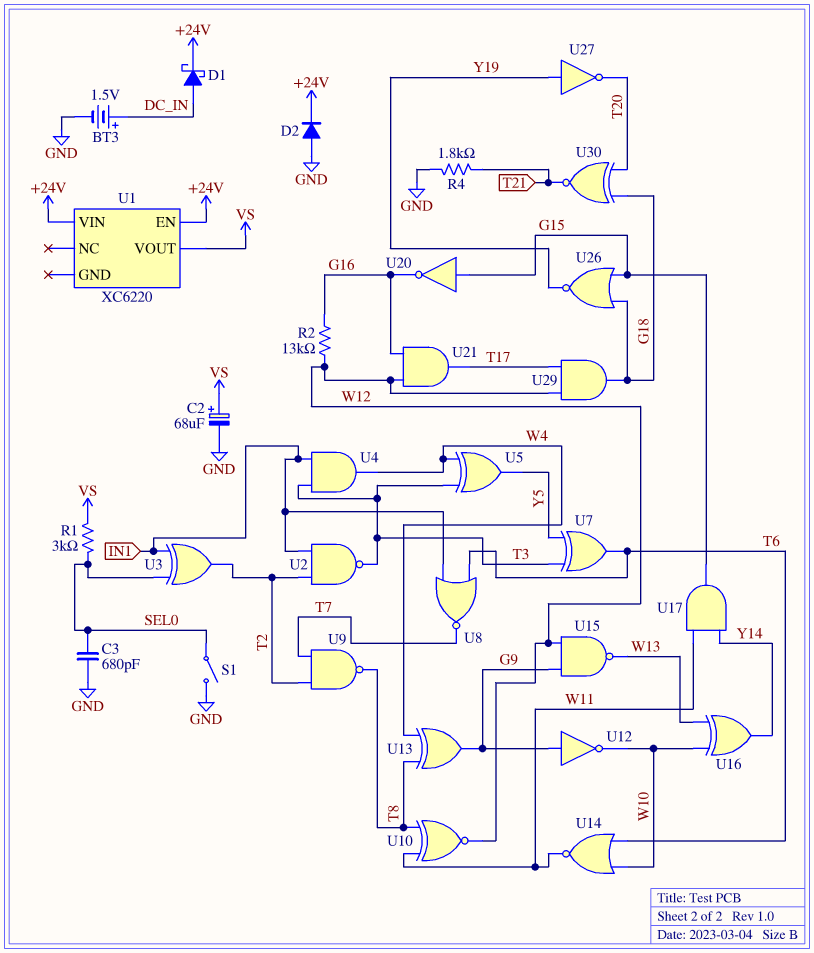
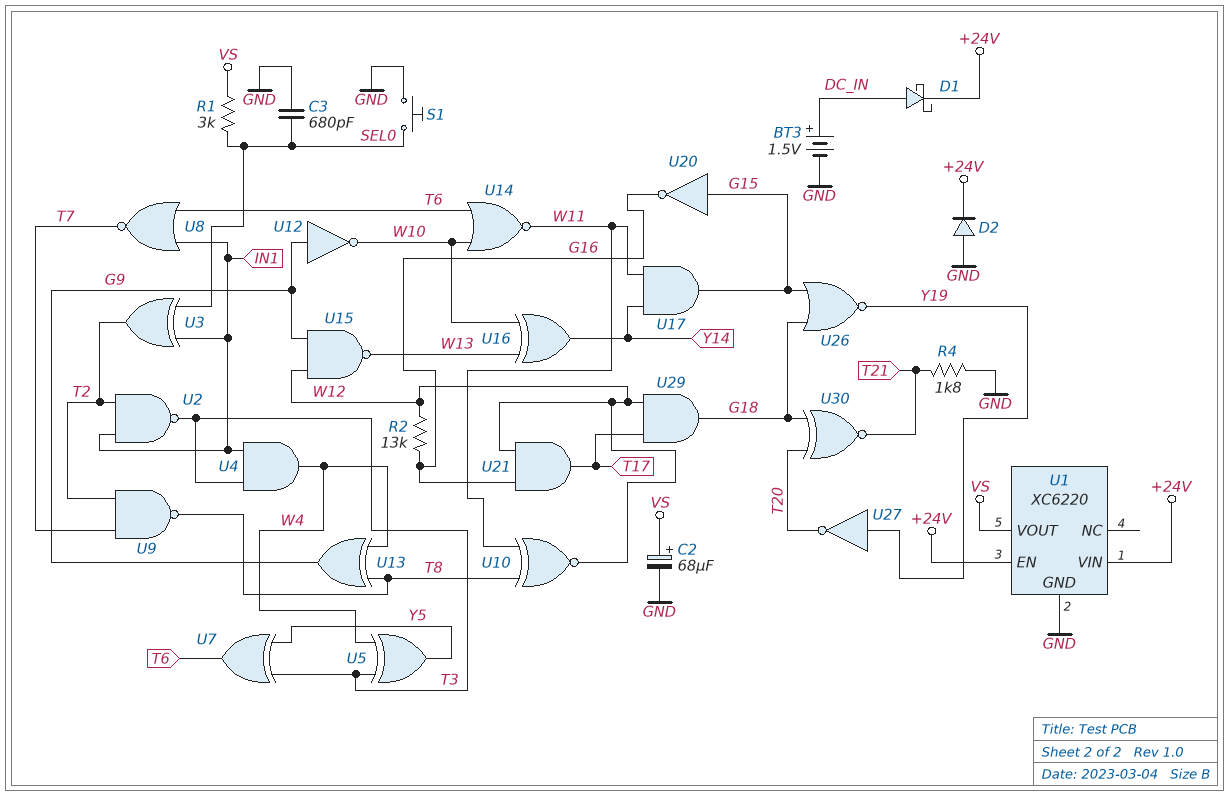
S1: switch (GND, SEL0) -> button (GND, SEL0)
U1 pin GND: none -> GND

